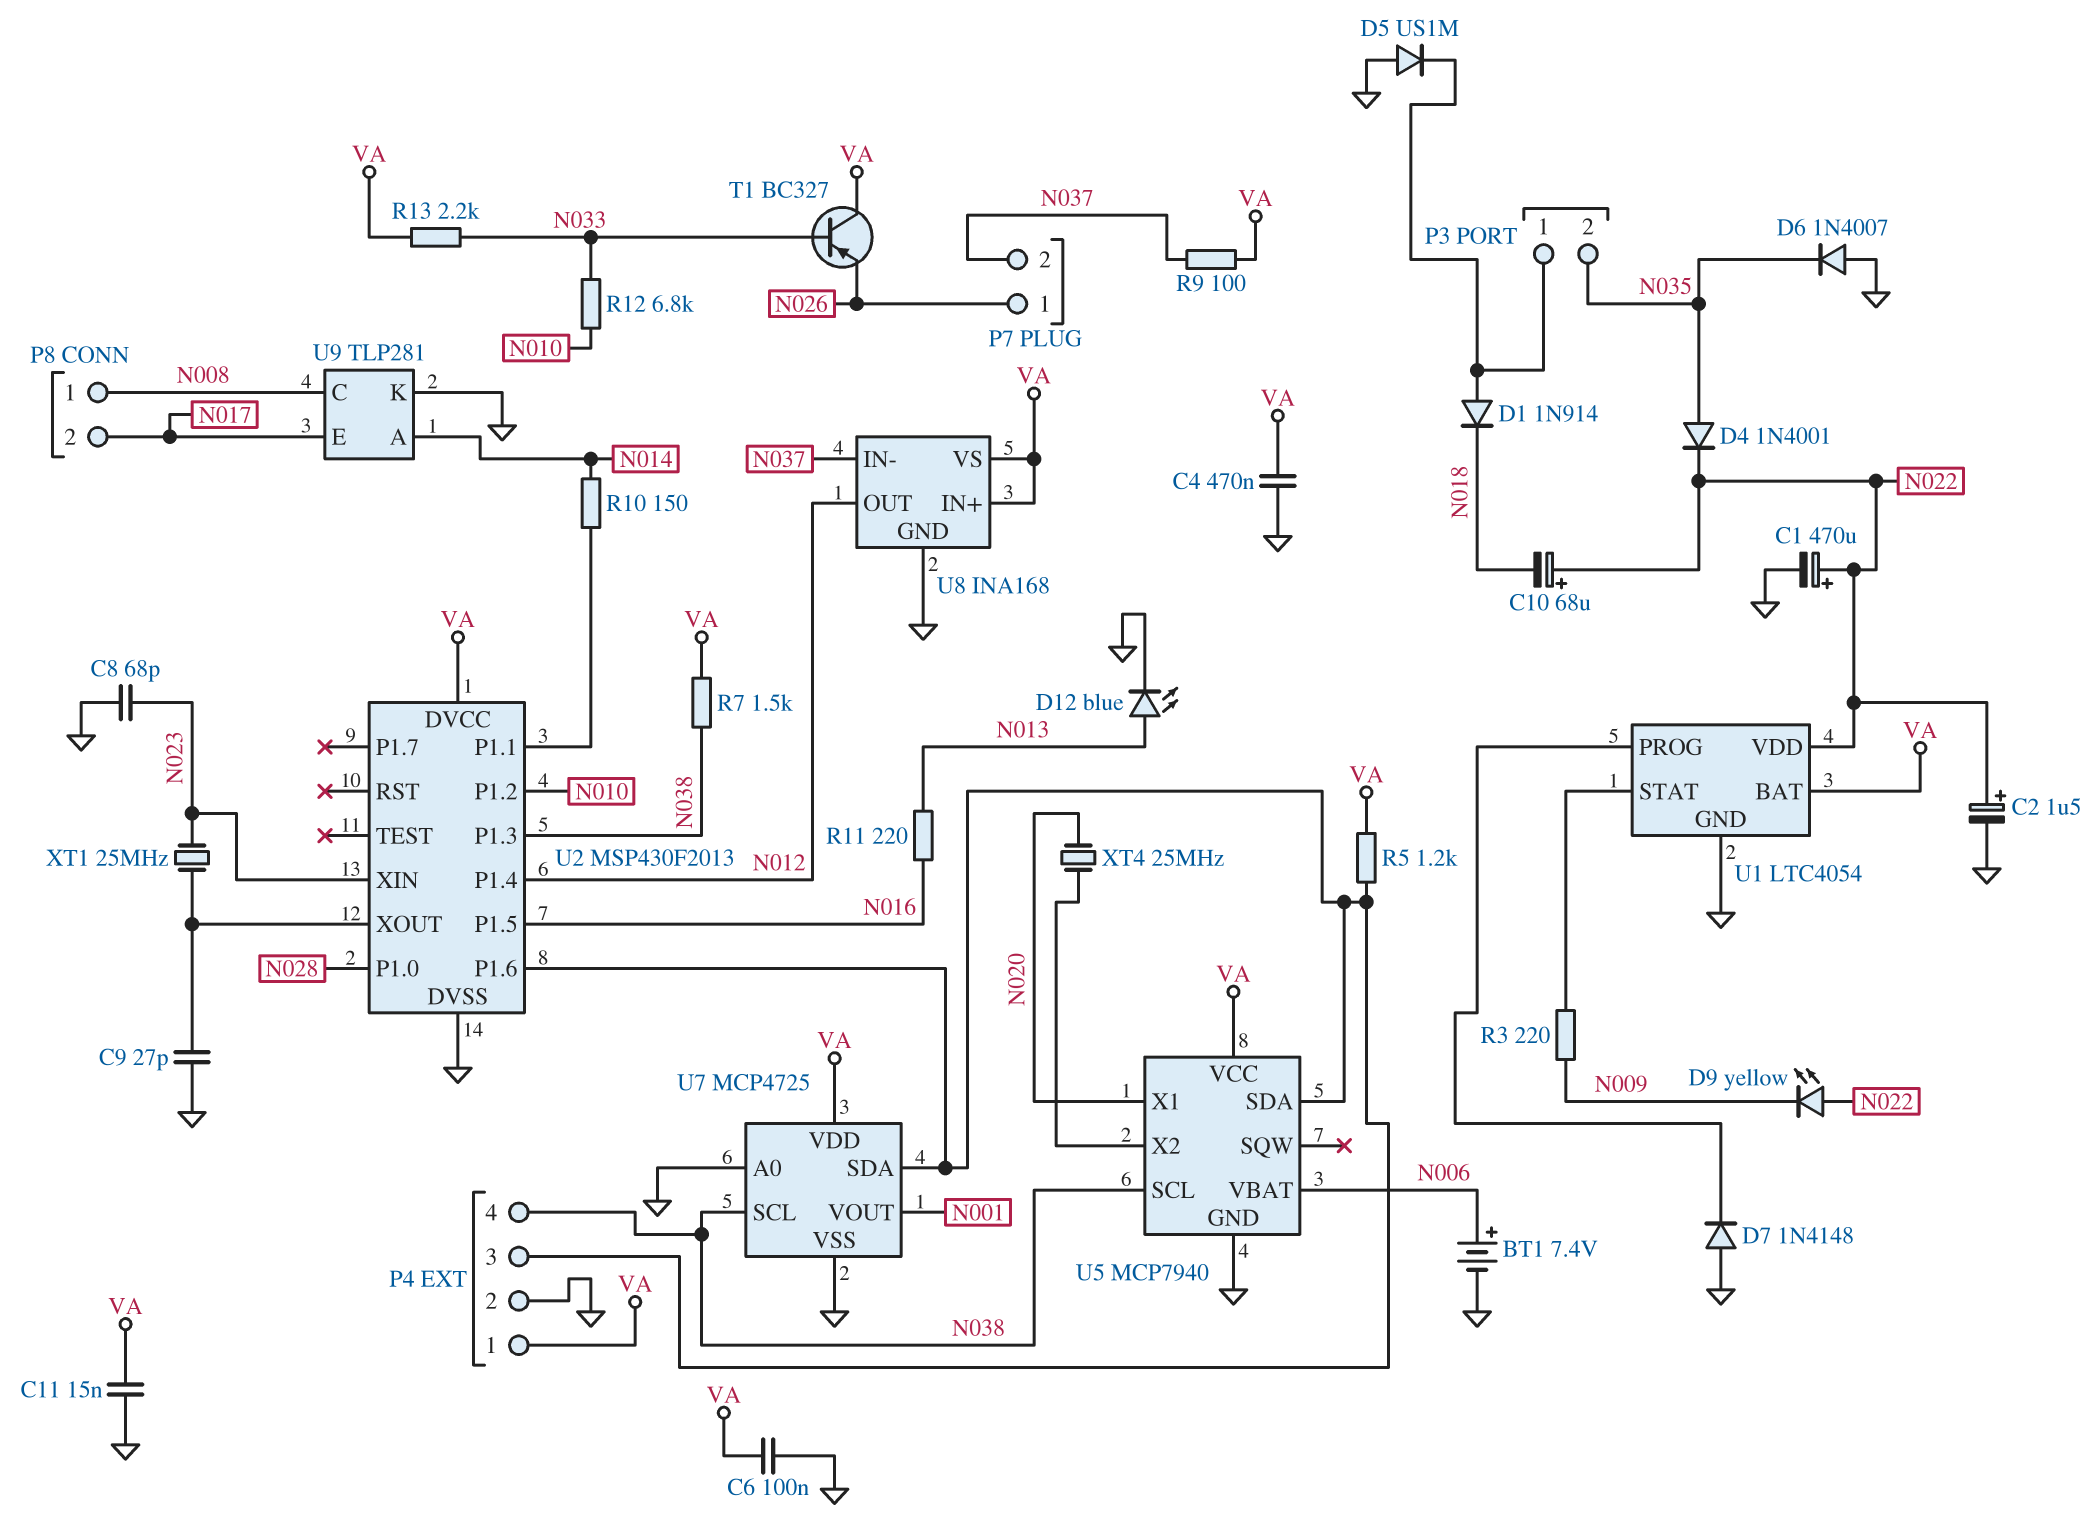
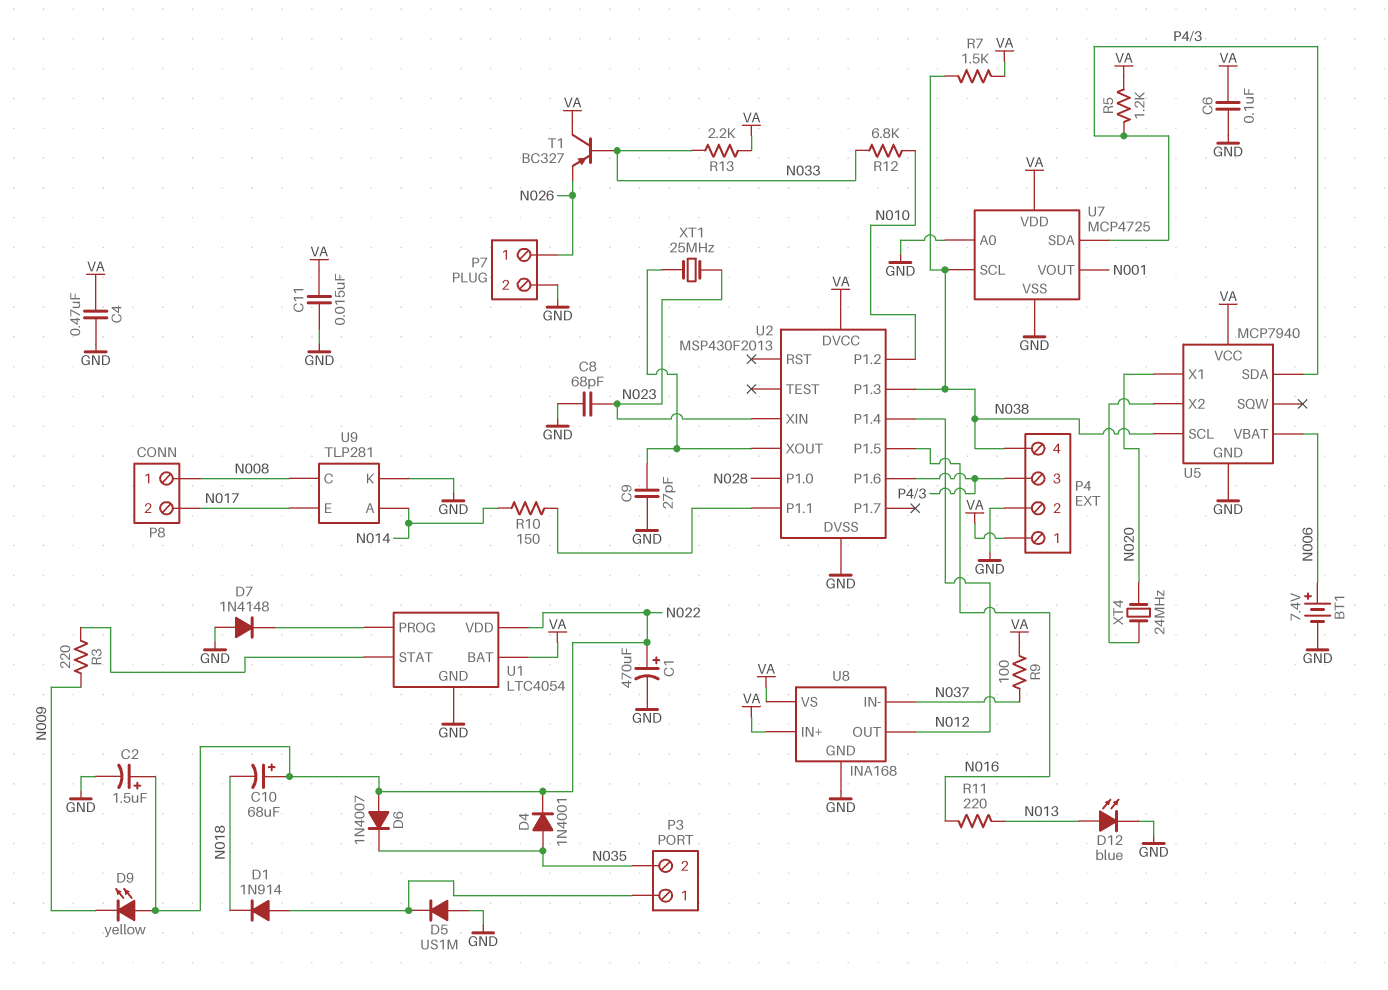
D6: diode 1N4007 (A GND, K N035) -> diode 1N4007 (A N022, K N035)
P7 pin 2: N037 -> GND
XT4: 25MHz (N020, U5/X2) -> 24MHz (N020, U5/X2)

